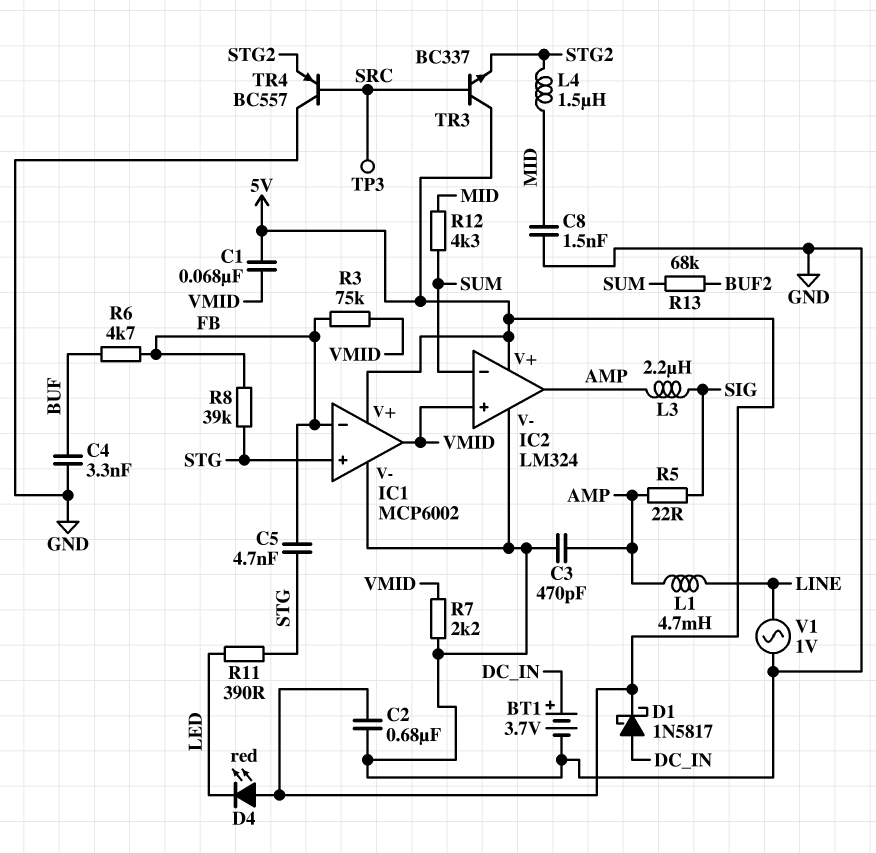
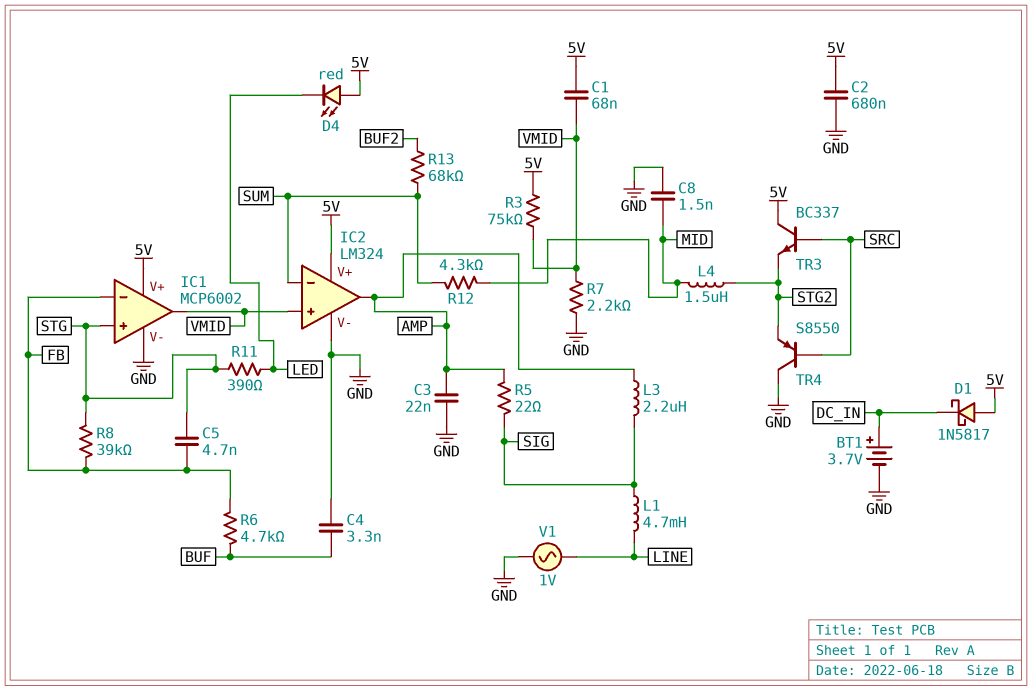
C3: 470pF (AMP, GND) -> 22nF (AMP, GND)
D1: schottky 1N5817 (A DC_IN, K 5V) -> schottky 1N5817 (A 5V, K DC_IN)
L1: 4.7mH (AMP, LINE) -> 4.7mH (LINE, SIG)
R3: 75k (FB, VMID) -> 75k (5V, VMID)
TP3: test point (SRC) -> none
TR4: PNP BC557 (B SRC, C GND, E STG2) -> PNP S8550 (B SRC, C GND, E STG2)

